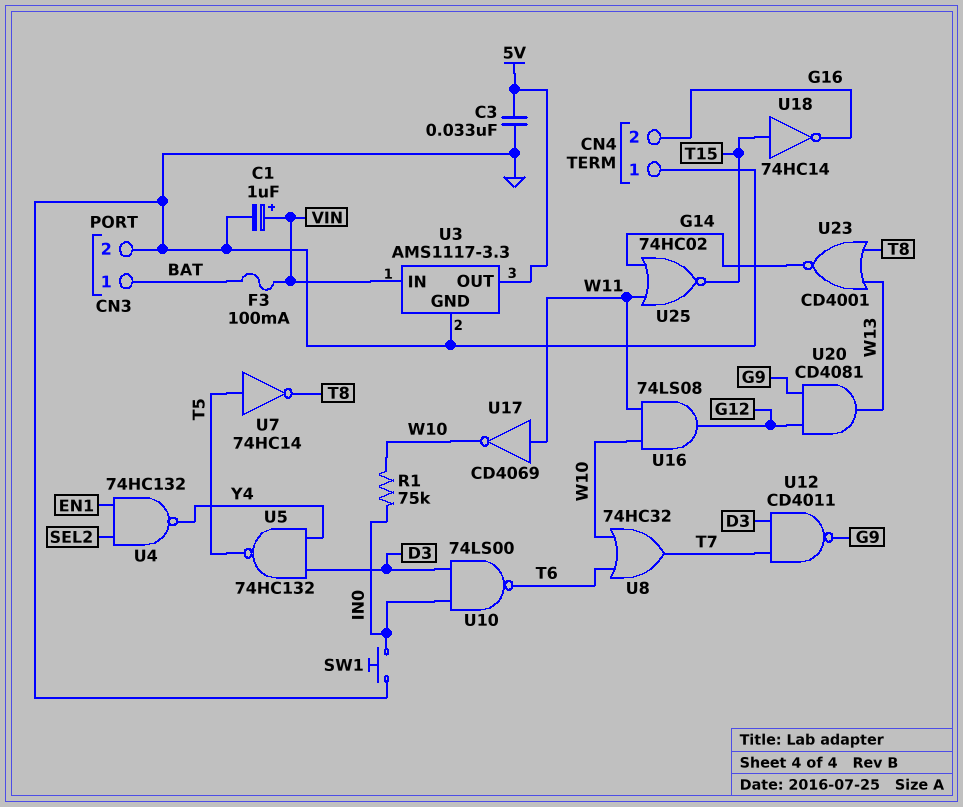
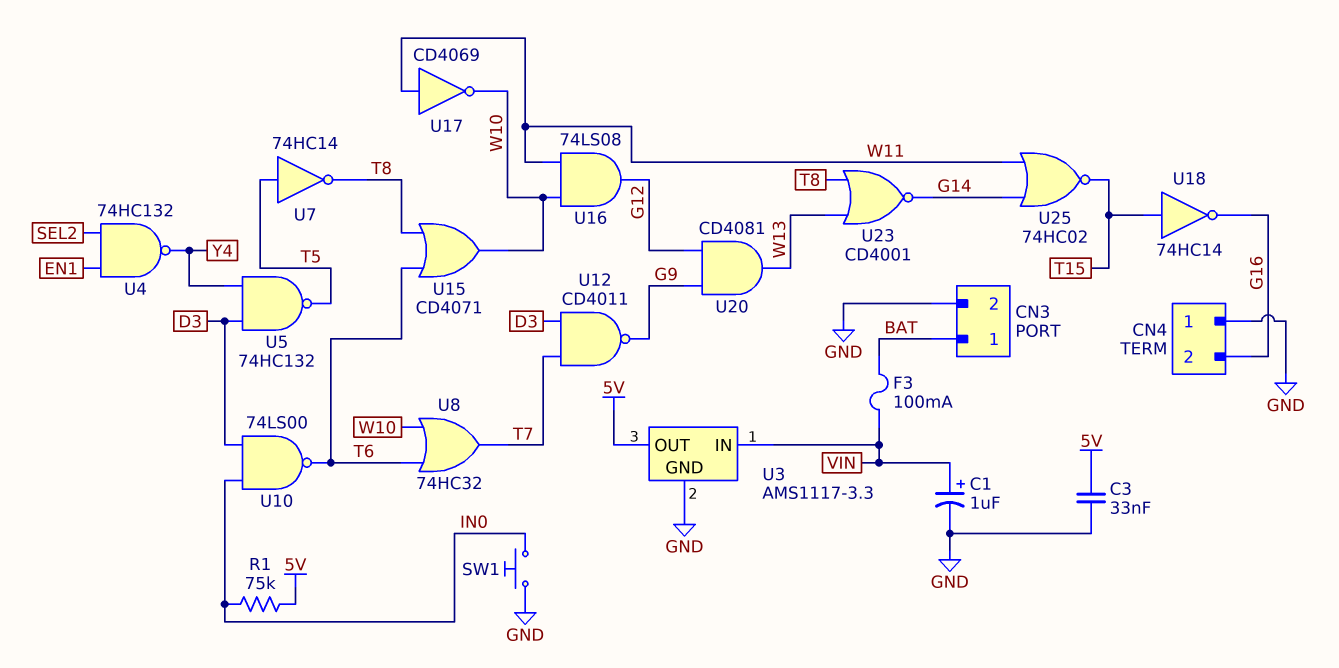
R1: 75k (IN0, W10) -> 75k (5V, IN0)
U15: none -> OR CD4071 (in T6, in T8, out W10)

